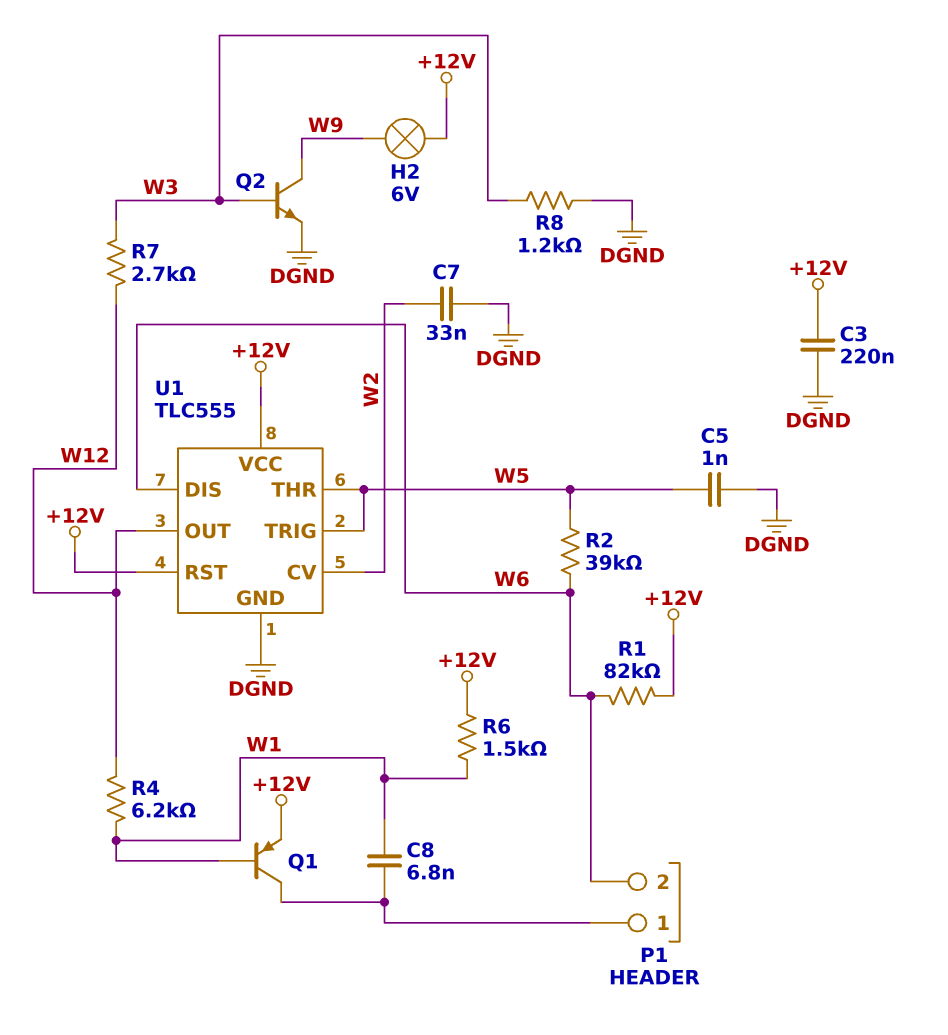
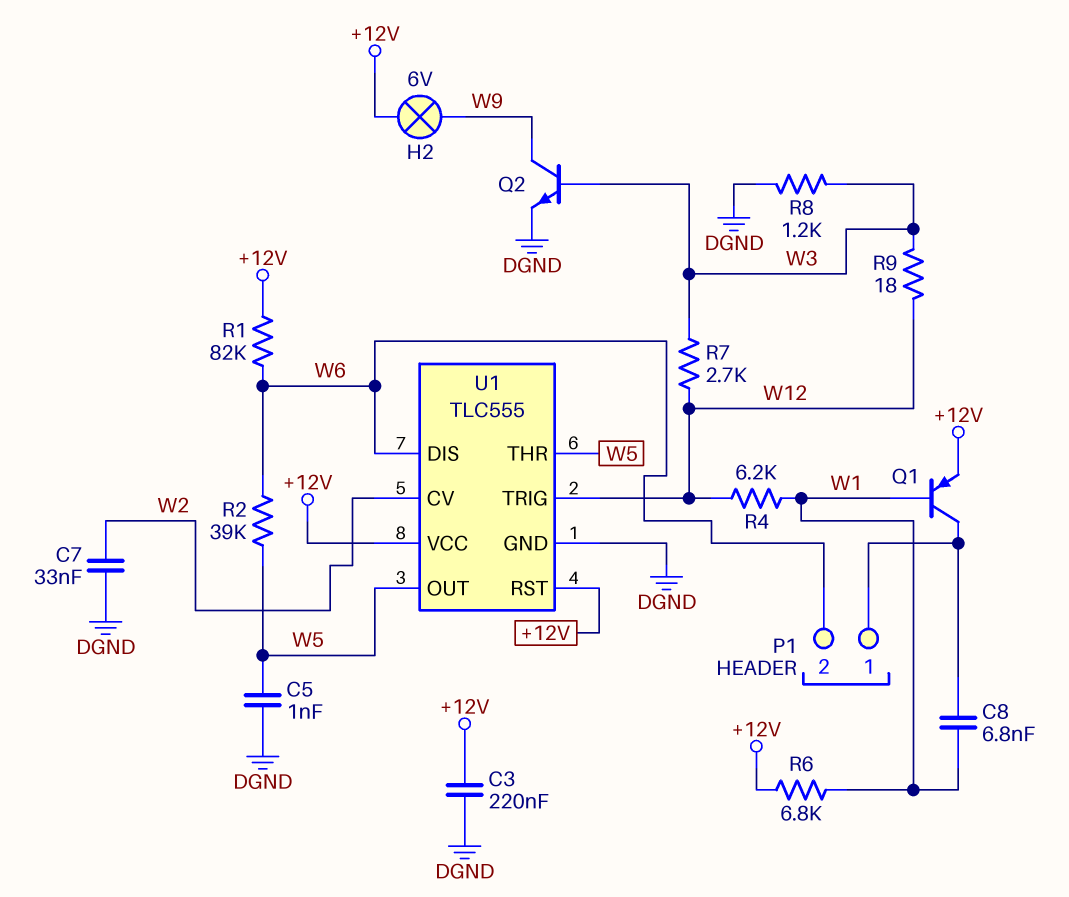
R6: 1.5k (+12V, W1) -> 6.8k (+12V, W1)
R9: none -> 18 (W3, W12)
U1 pin OUT: W12 -> W5
U1 pin TRIG: W5 -> W12

